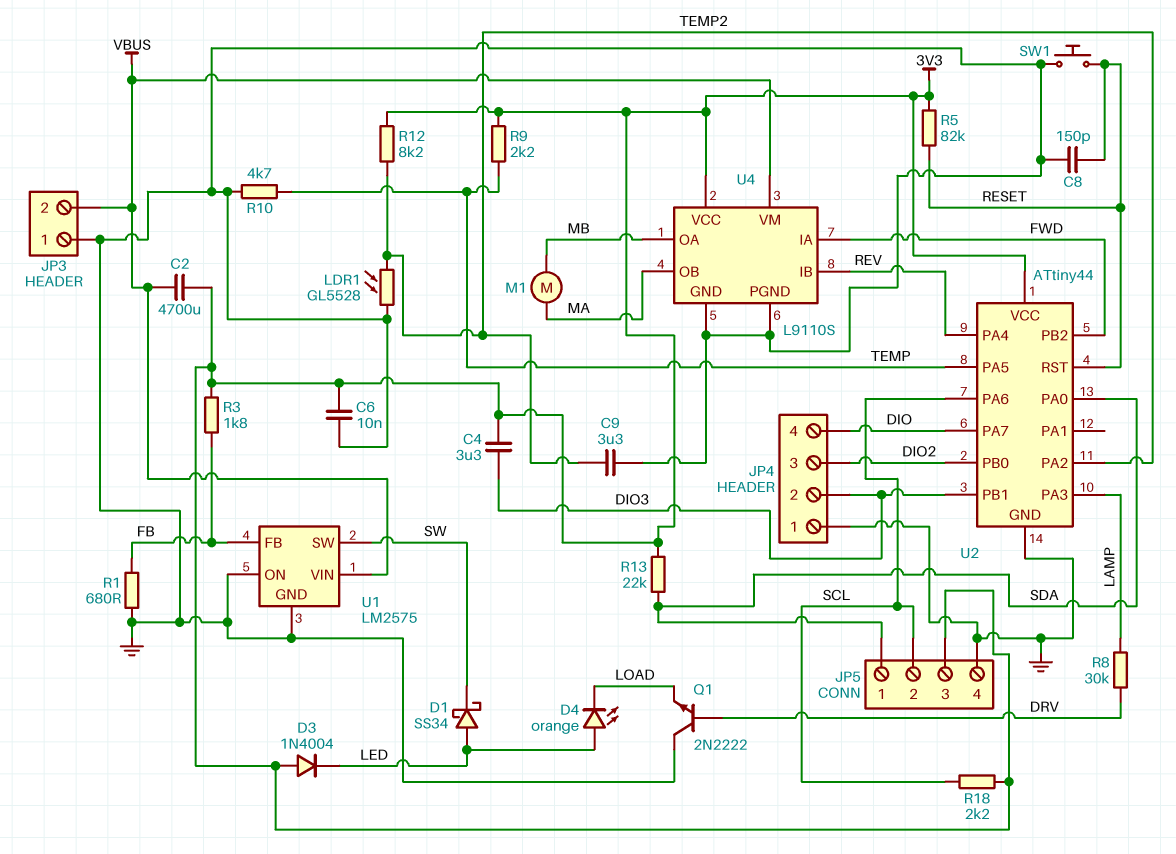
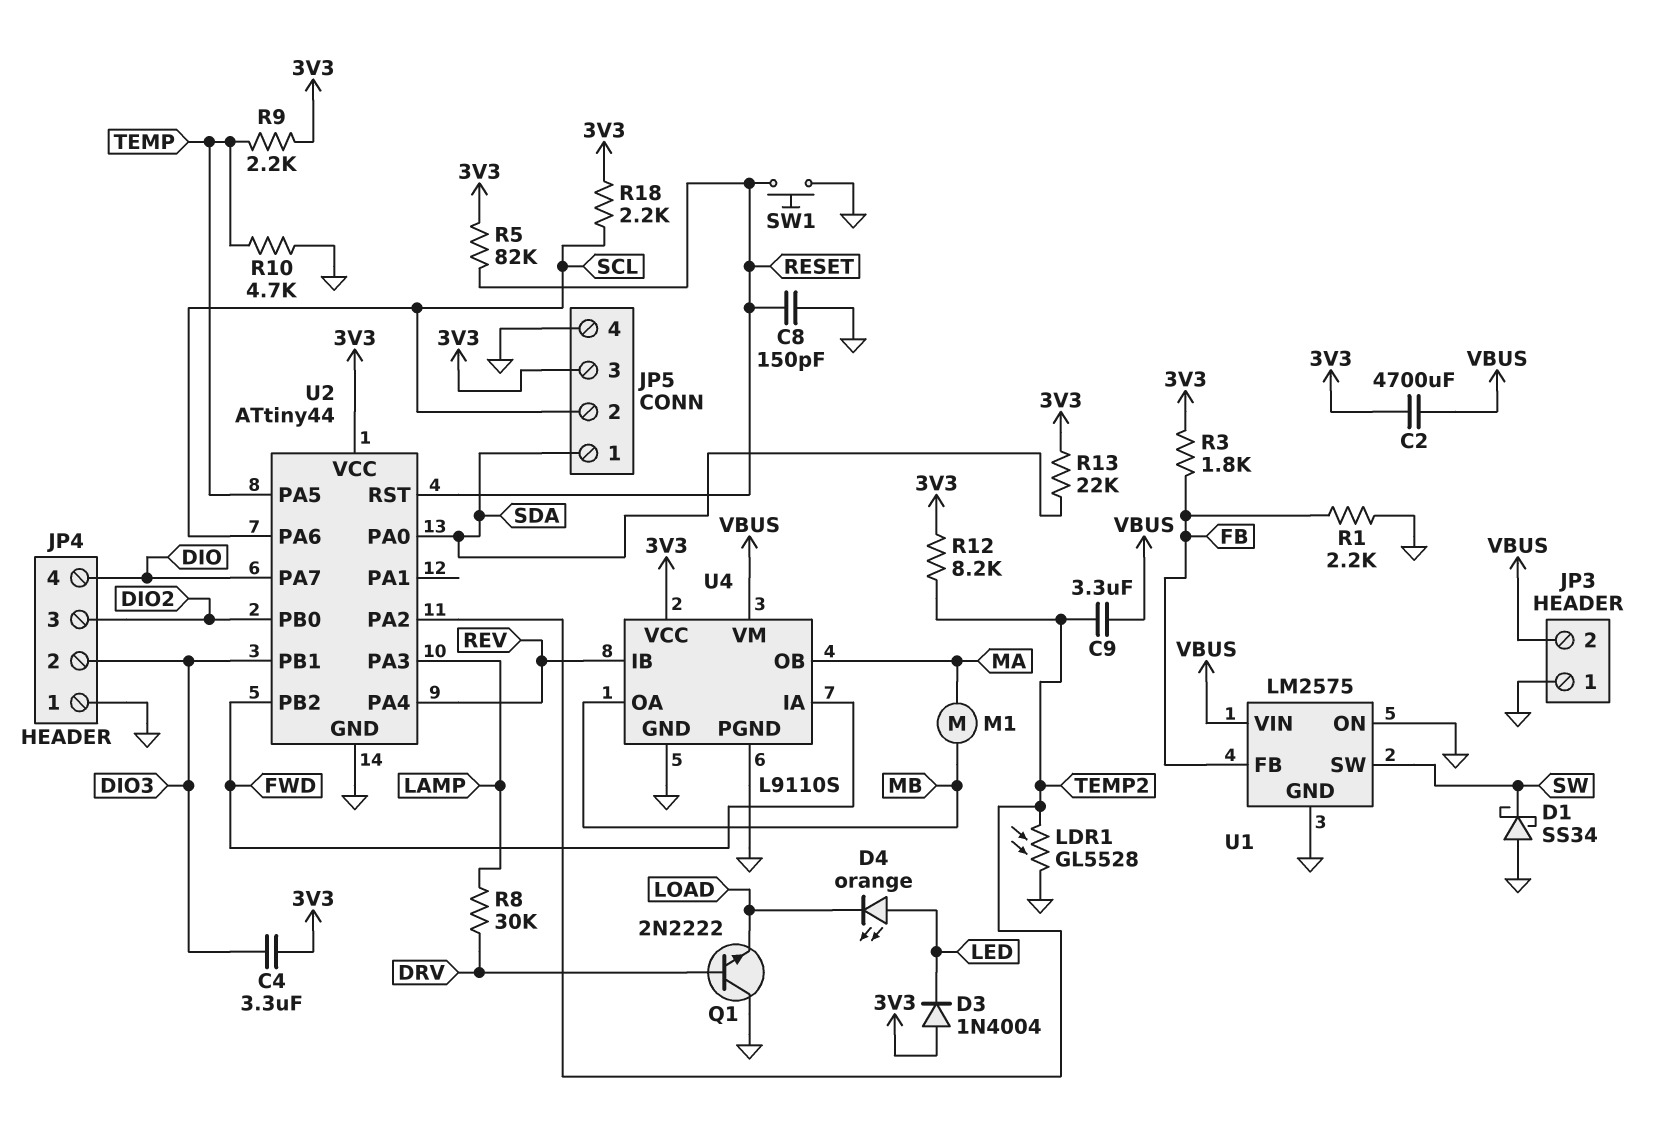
C6: 10nF (3V3, GND) -> none
C9: 3.3uF (GND, TEMP2) -> 3.3uF (TEMP2, VBUS)
D1: schottky SS34 (A LED, K SW) -> schottky SS34 (A GND, K SW)
R1: 680 (FB, GND) -> 2.2k (FB, GND)

